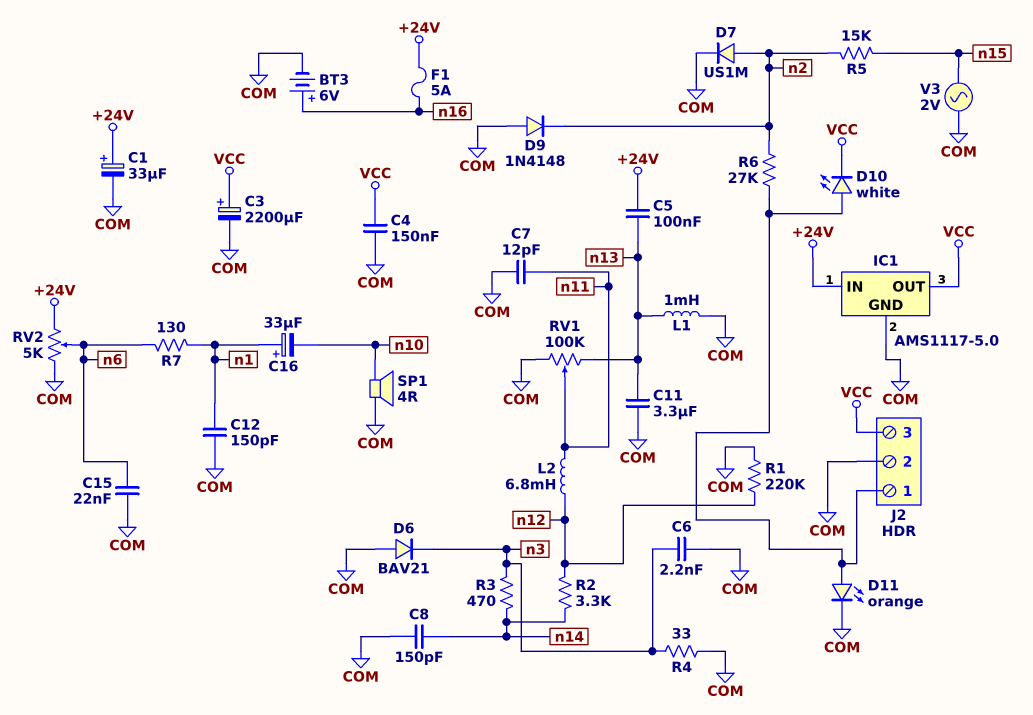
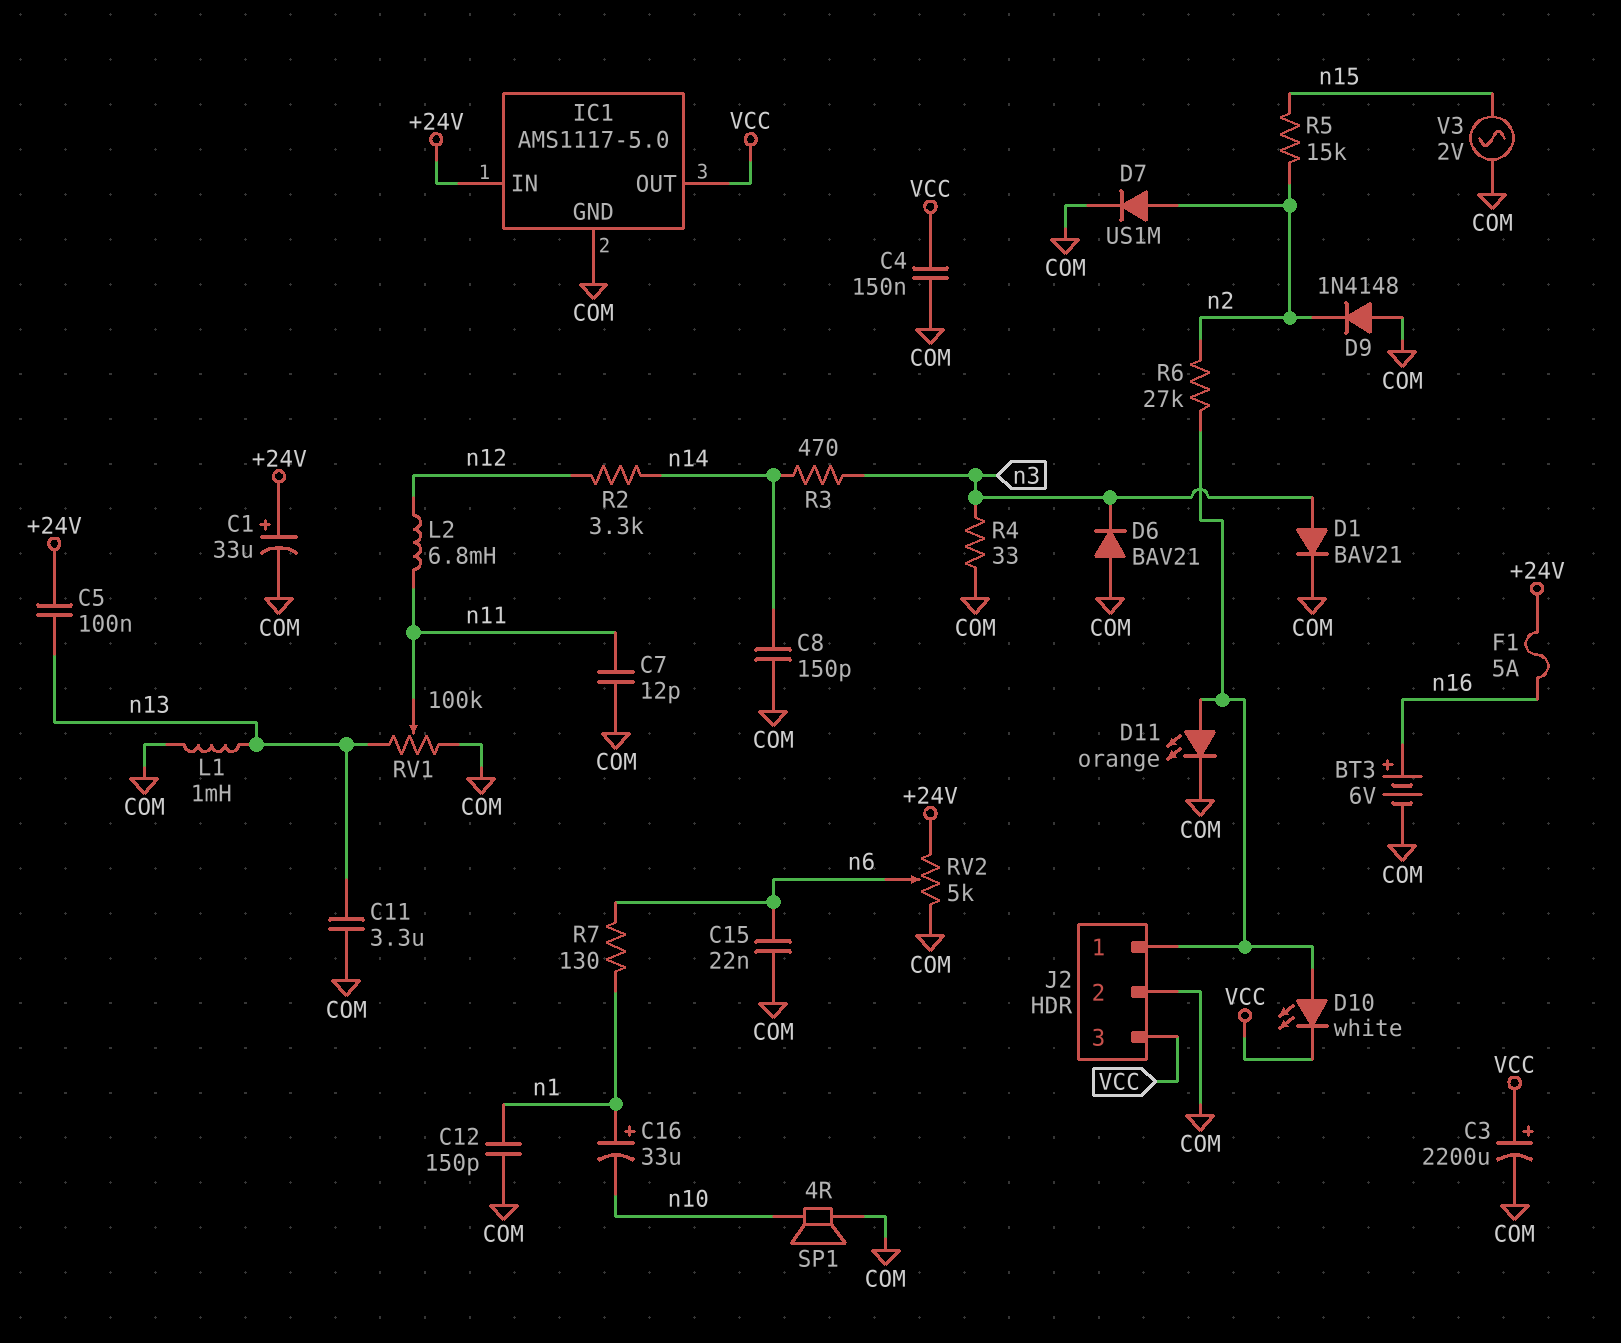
C6: 2.2nF (COM, n3) -> none
D1: none -> diode BAV21 (A n3, K COM)
R1: 220k (COM, n12) -> none

